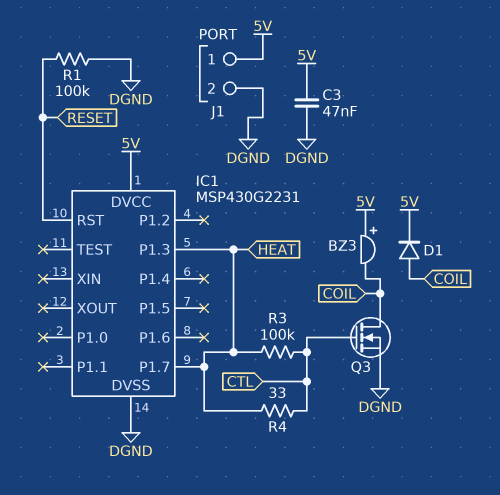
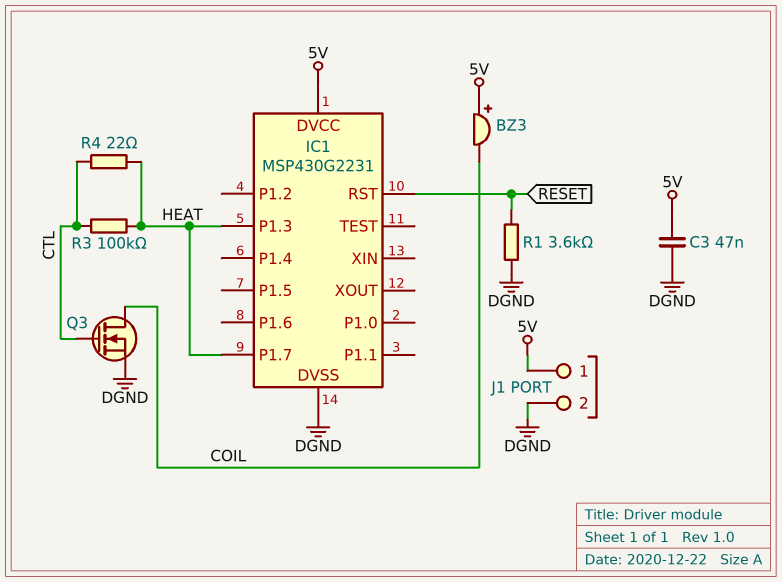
D1: diode (A COIL, K 5V) -> none
R1: 100k (DGND, RESET) -> 3.6k (DGND, RESET)
R4: 33 (CTL, HEAT) -> 22 (CTL, HEAT)

